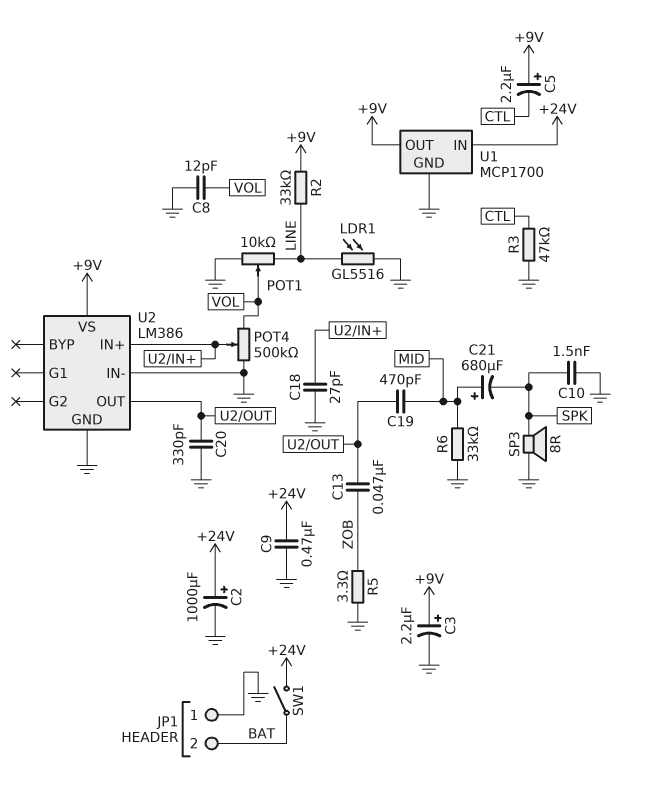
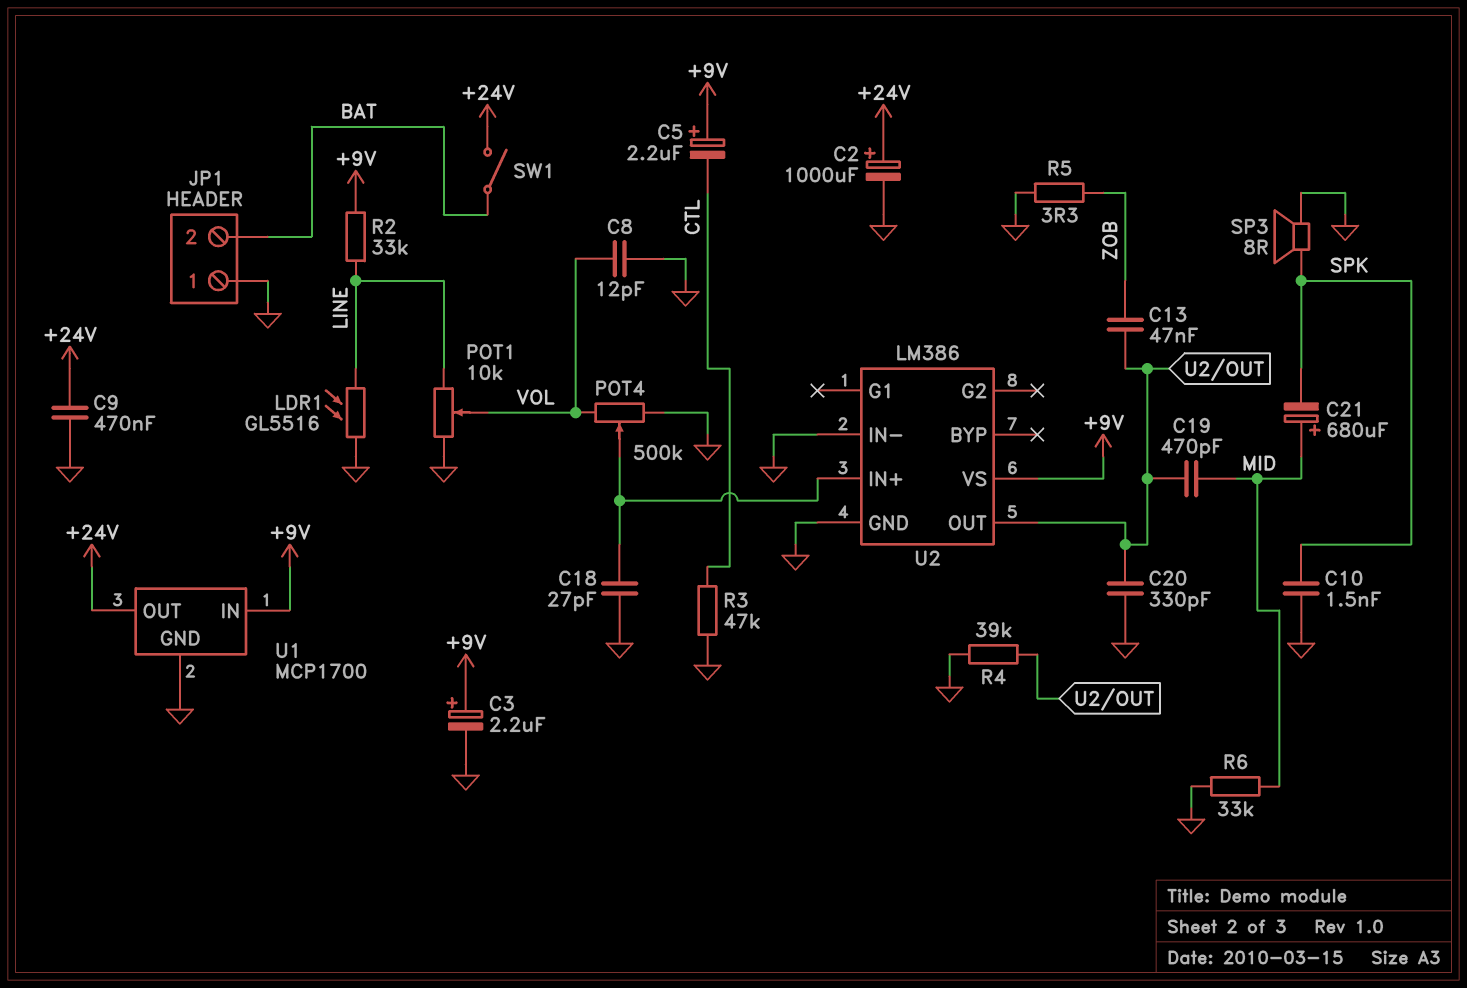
R4: none -> 39k (GND, U2/OUT)
U1 pin IN: +24V -> +9V
U1 pin OUT: +9V -> +24V

